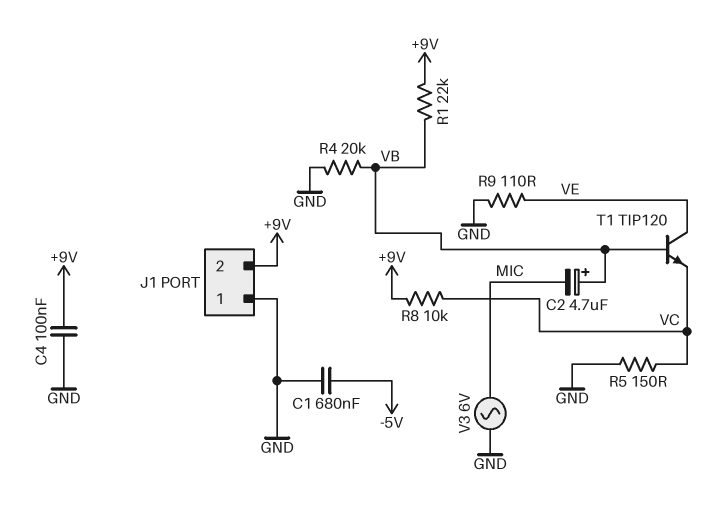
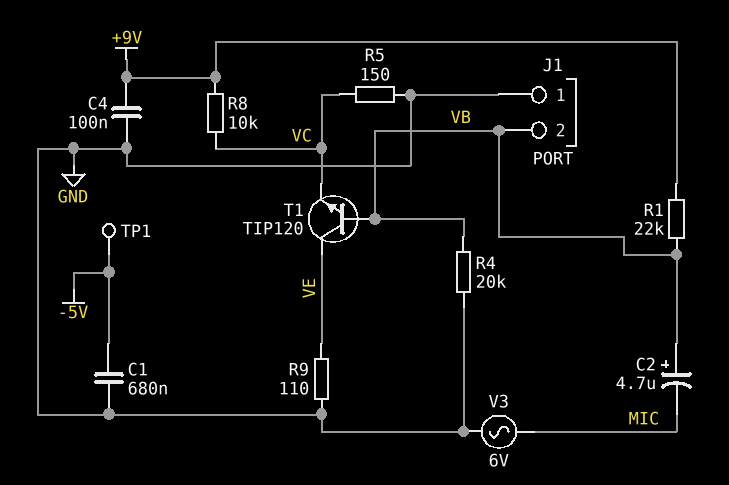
J1 pin 2: +9V -> VB
TP1: none -> test point (-5V)

